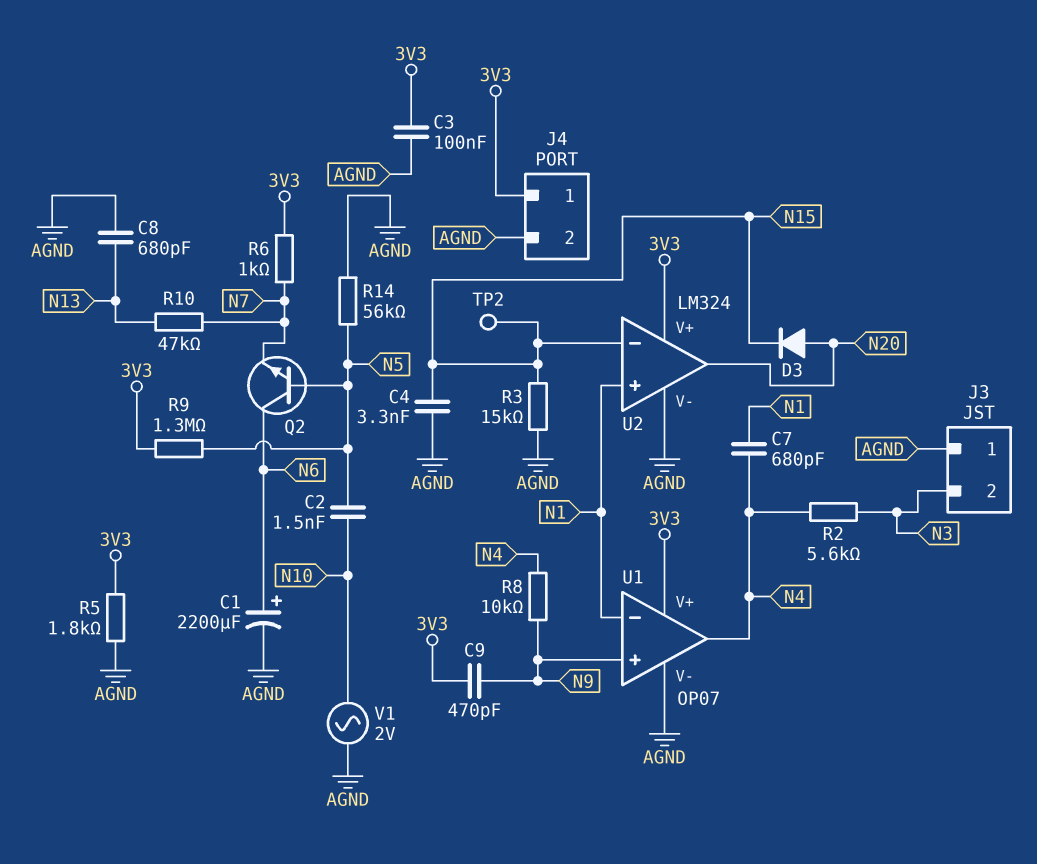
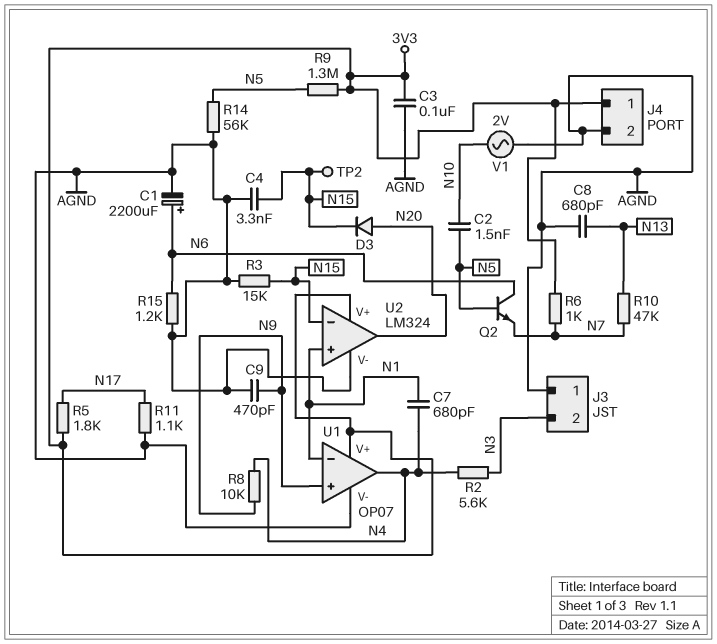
C9: 470pF (3V3, N9) -> 470pF (AGND, N9)
R5: 1.8k (3V3, AGND) -> 1.8k (3V3, N17)
R11: none -> 1.1k (AGND, N17)
R15: none -> 1.2k (AGND, N6)

